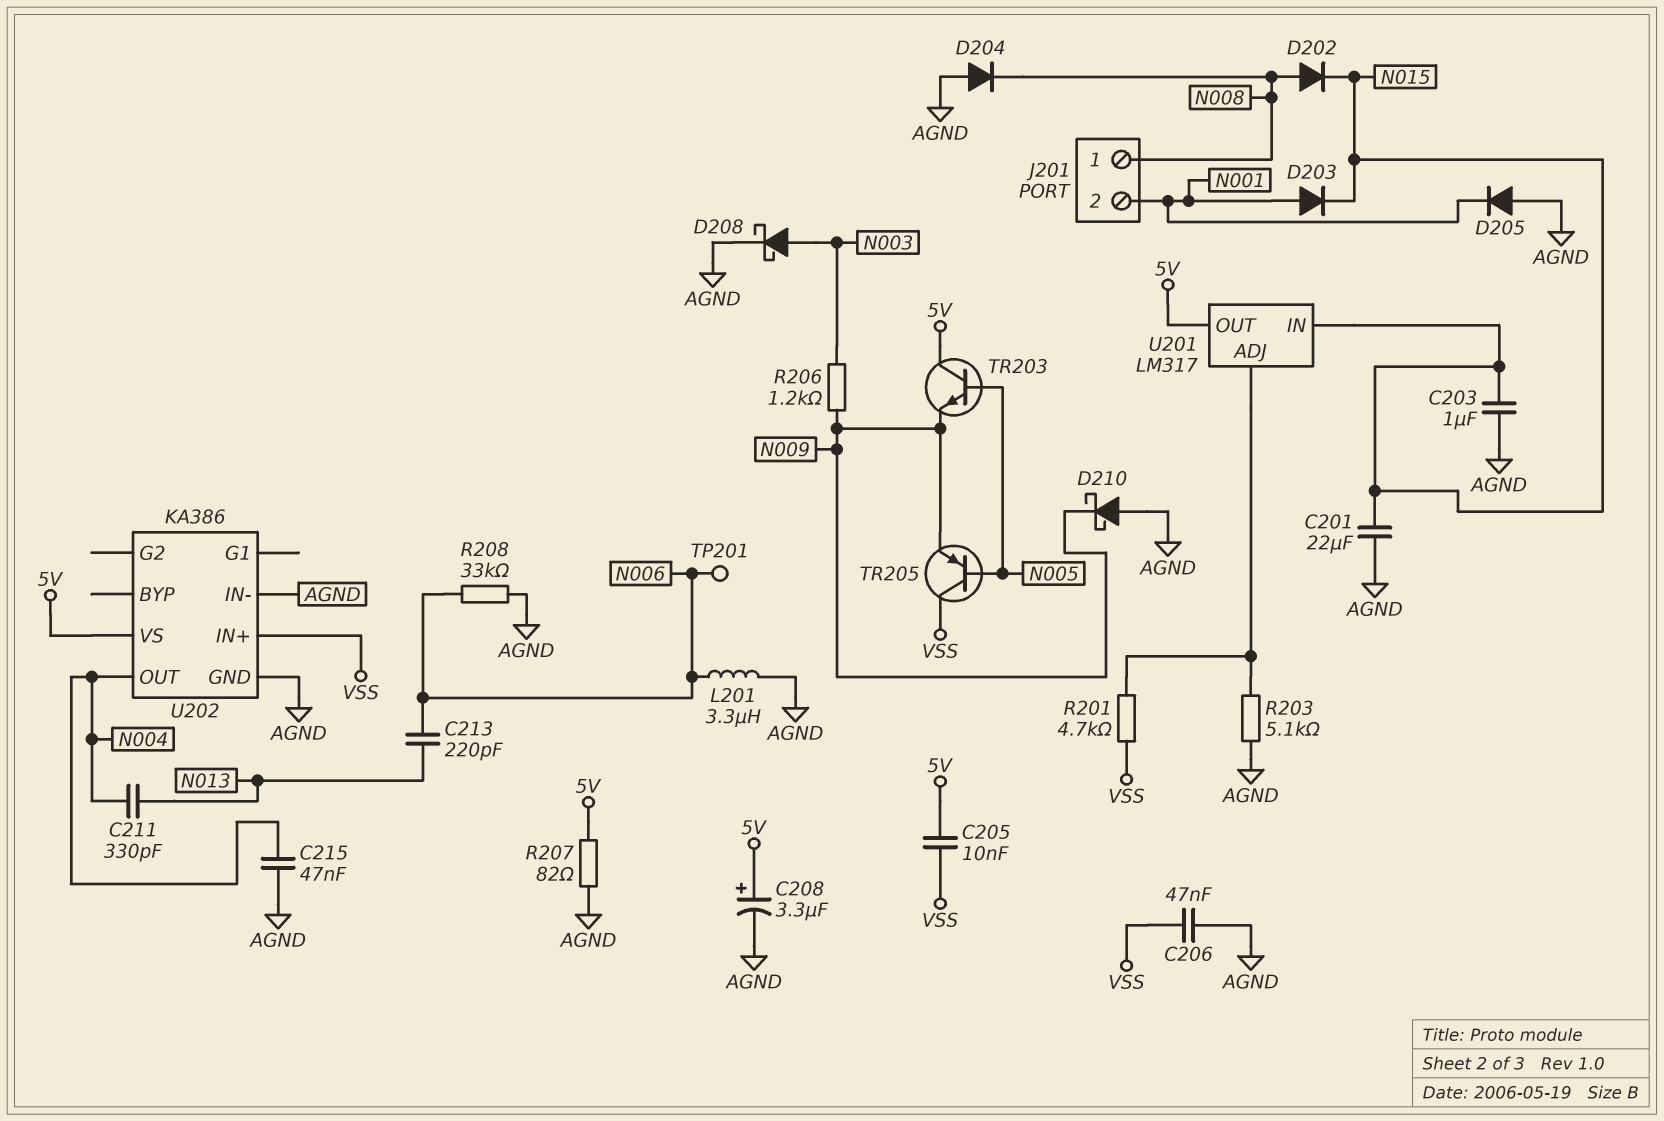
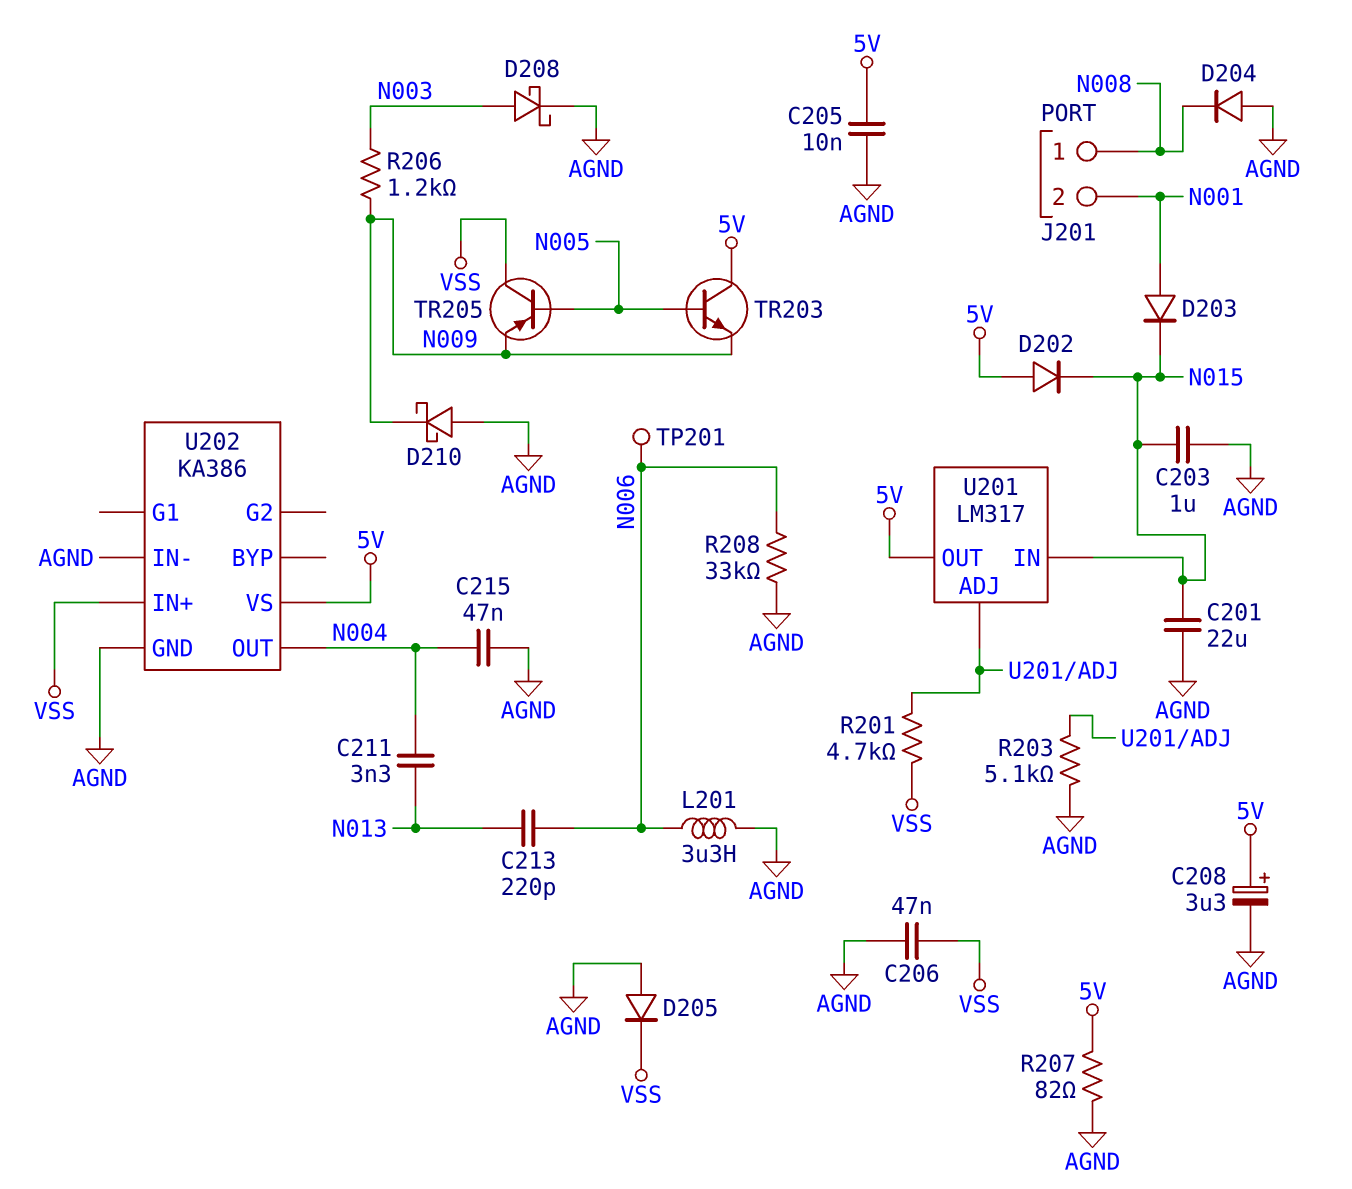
C205: 10nF (5V, VSS) -> 10nF (5V, AGND)
C211: 330pF (N004, N013) -> 3.3nF (N004, N013)
D202: diode (A N008, K N015) -> diode (A 5V, K N015)
D205: diode (A AGND, K N001) -> diode (A AGND, K VSS)

